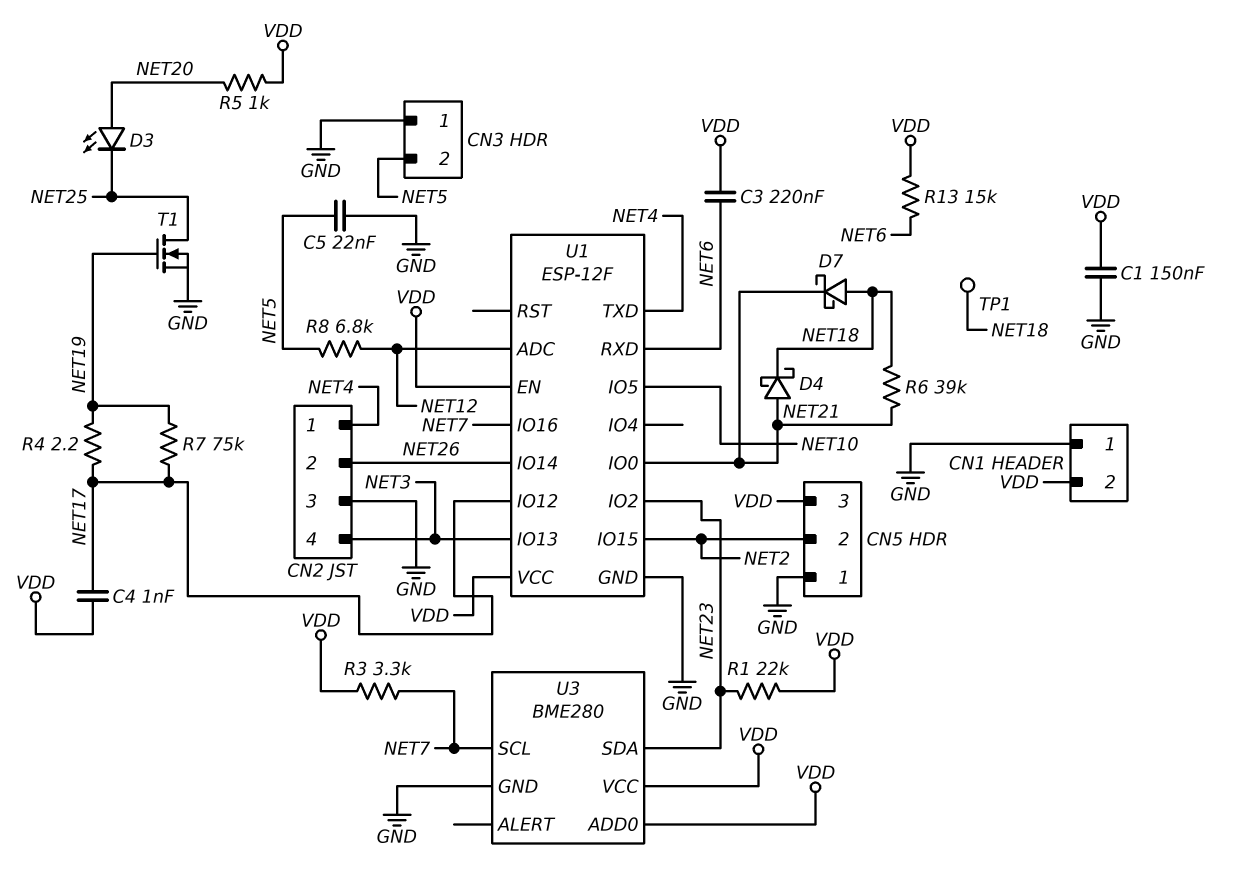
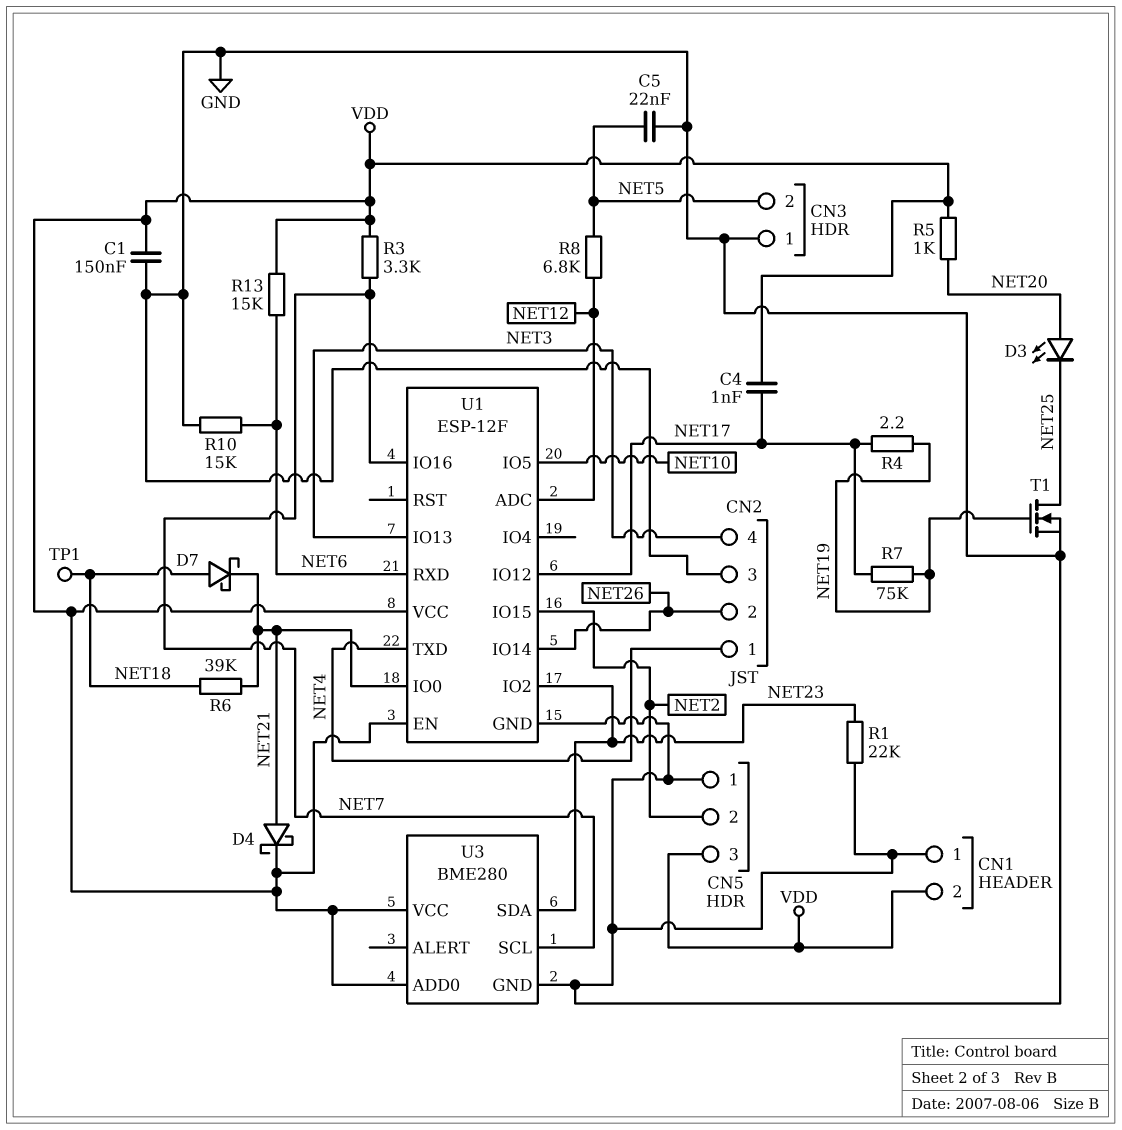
C3: 220nF (NET6, VDD) -> none
D4: schottky (A NET21, K NET18) -> schottky (A NET21, K VDD)
R1: 22k (NET23, VDD) -> 22k (GND, NET23)
R10: none -> 15k (GND, NET6)

